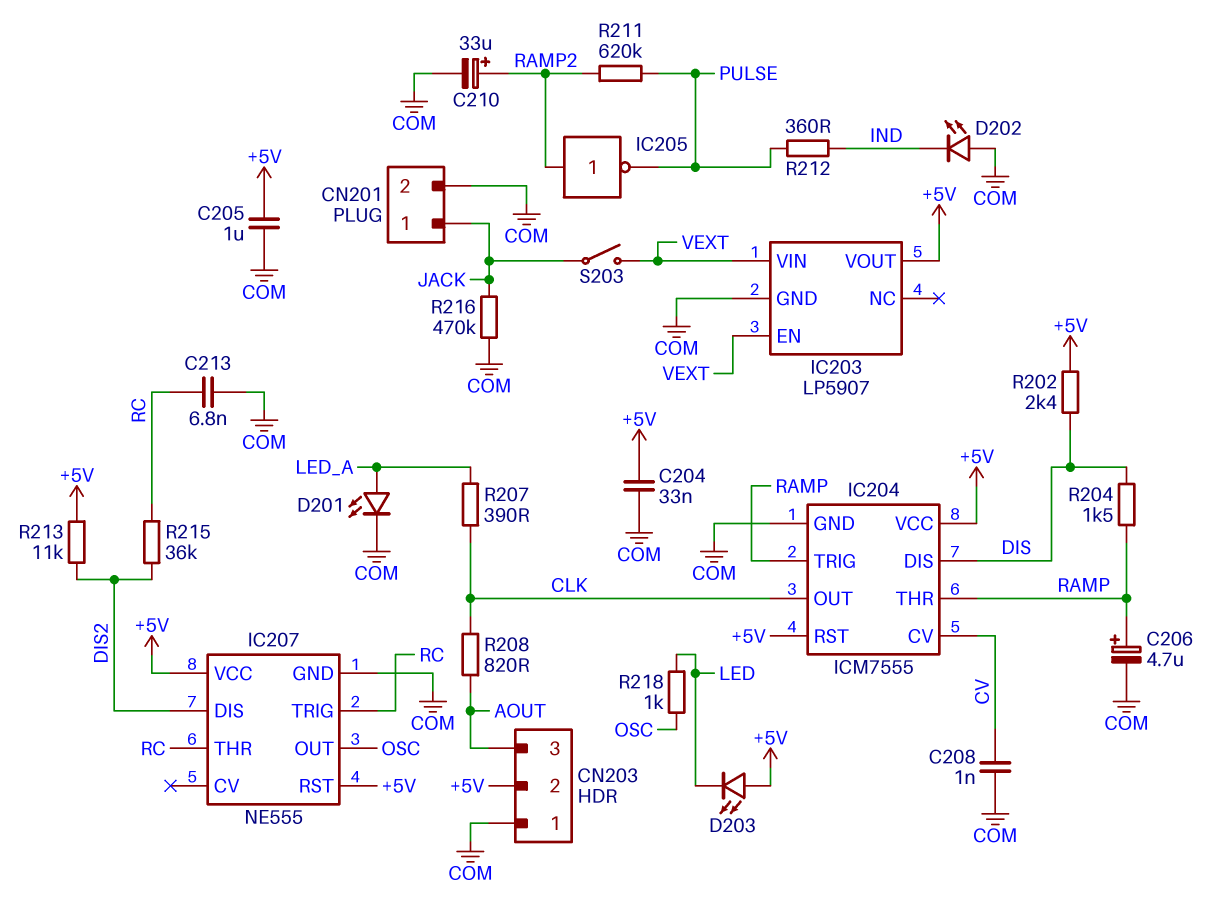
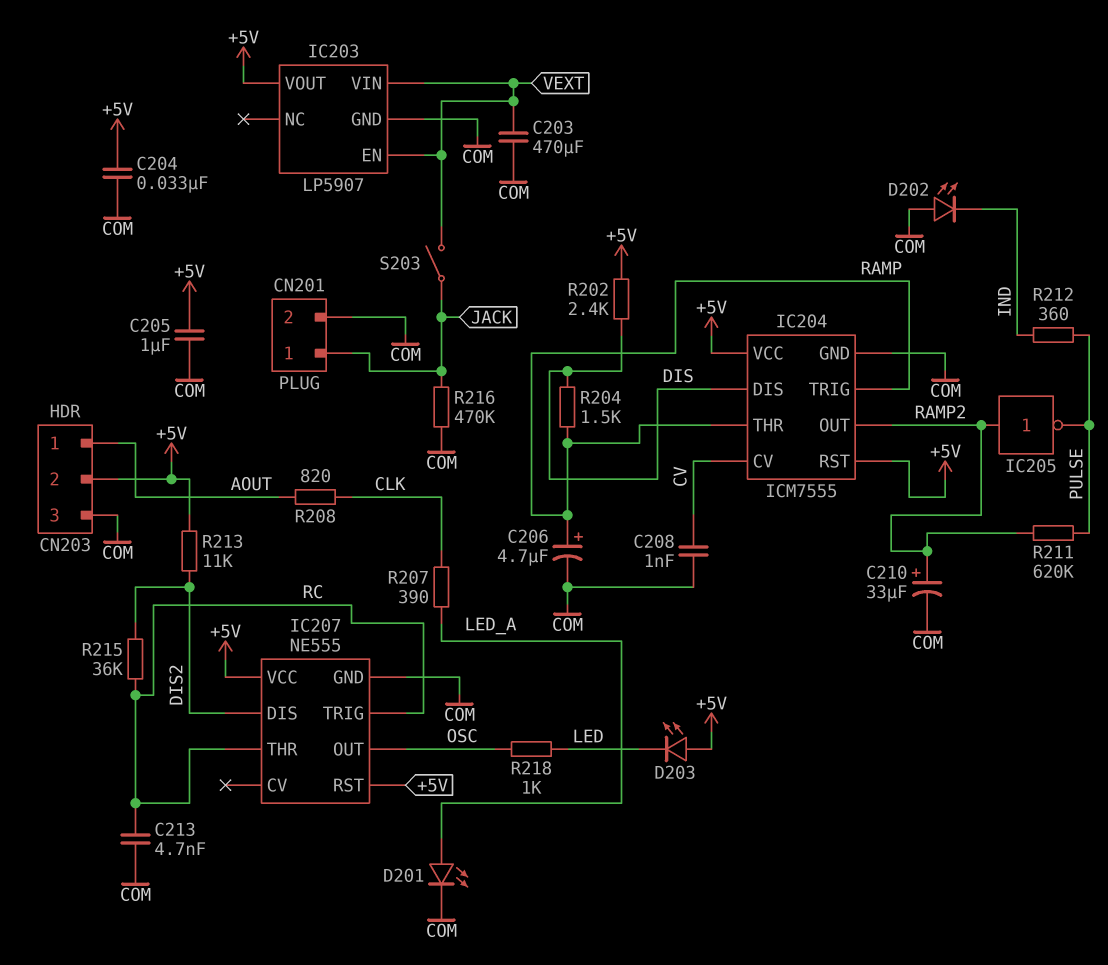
C203: none -> 470uF (COM, VEXT)
C213: 6.8nF (COM, RC) -> 4.7nF (COM, RC)
CN203 pin 1: COM -> AOUT
CN203 pin 3: AOUT -> COM
IC204 pin OUT: CLK -> RAMP2

